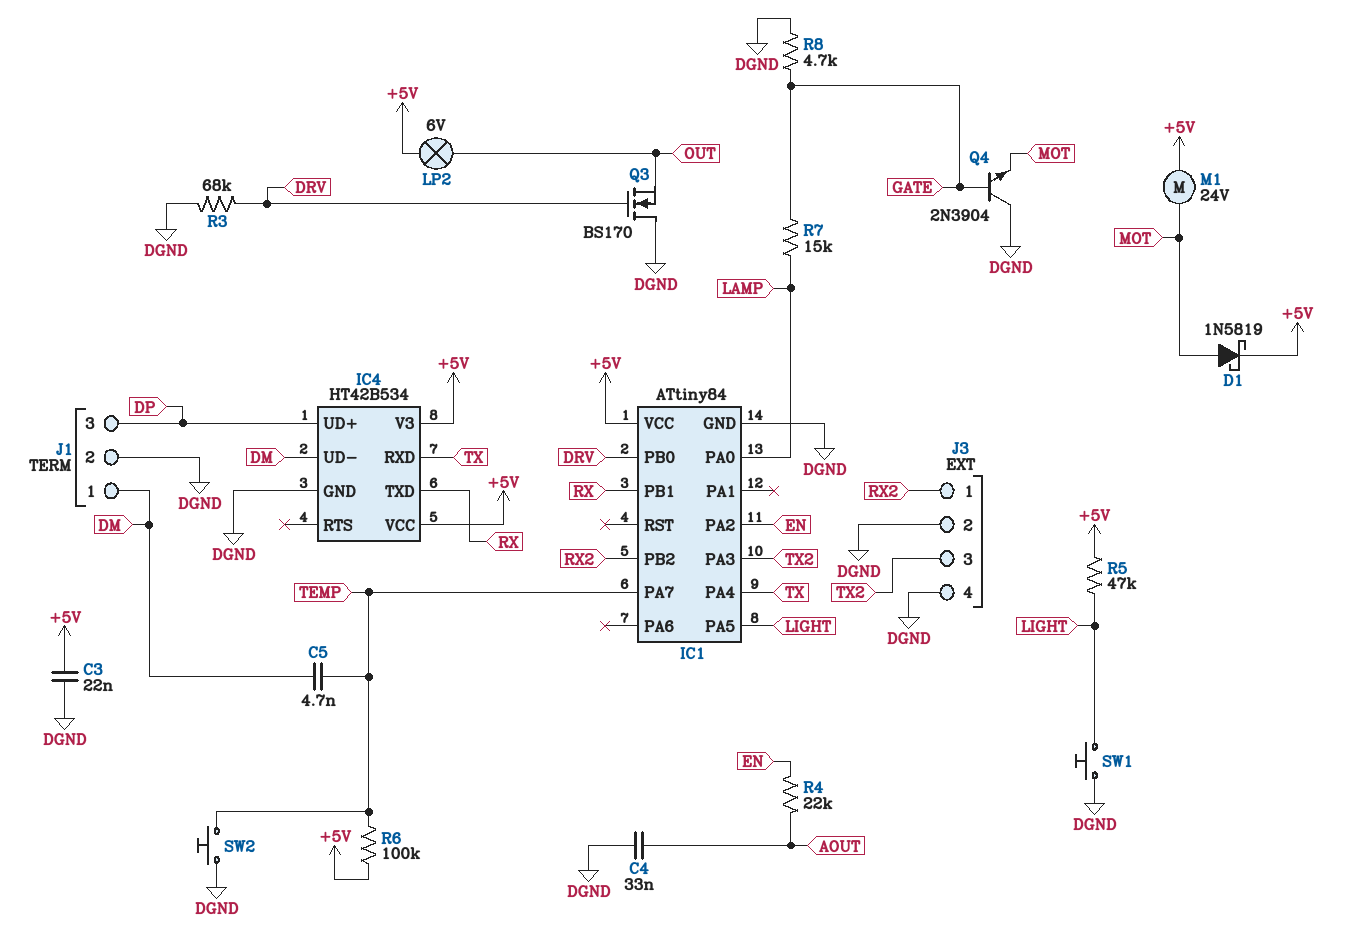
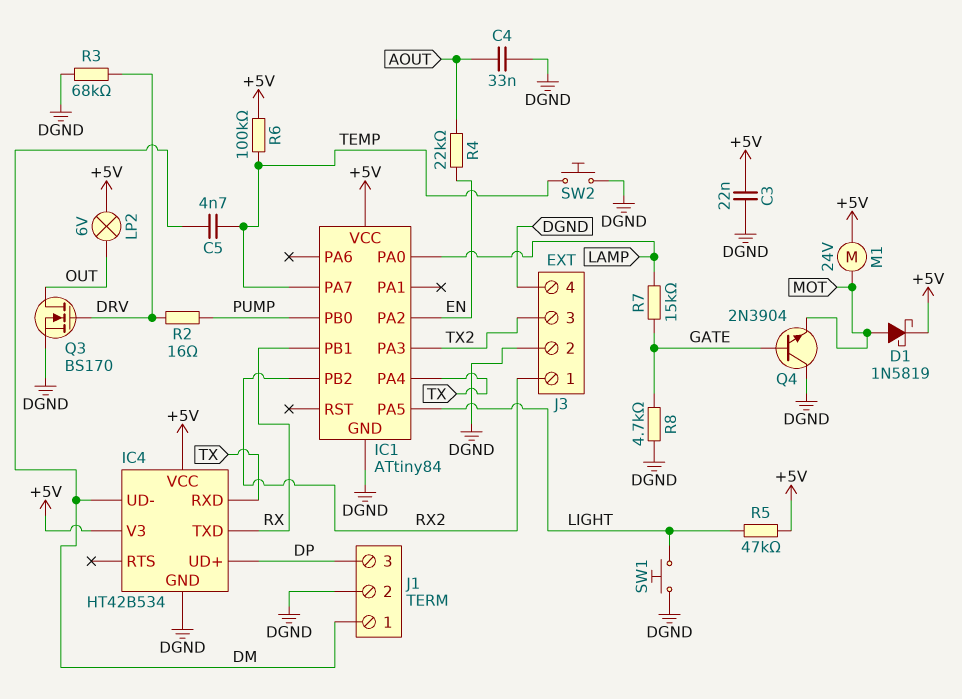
IC1 pin PB0: DRV -> PUMP
Q3: NMOS BS170 (G DRV, D DGND, S OUT) -> NMOS BS170 (G DRV, D OUT, S DGND)
R2: none -> 16 (DRV, PUMP)

